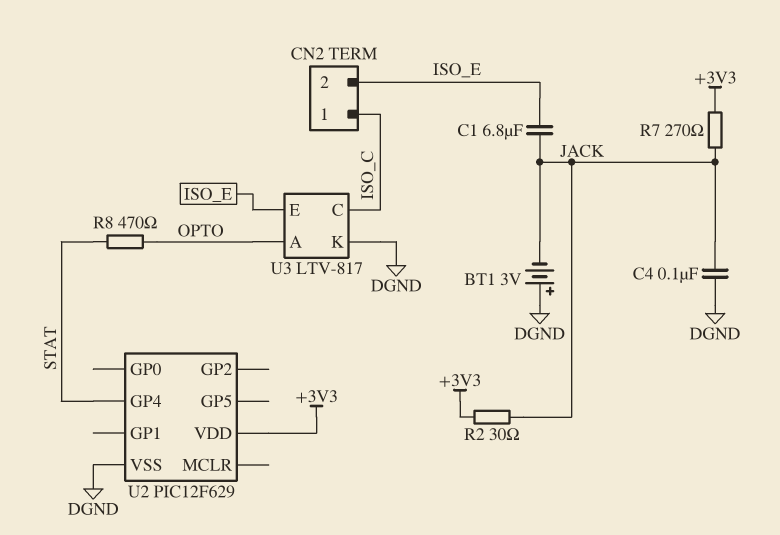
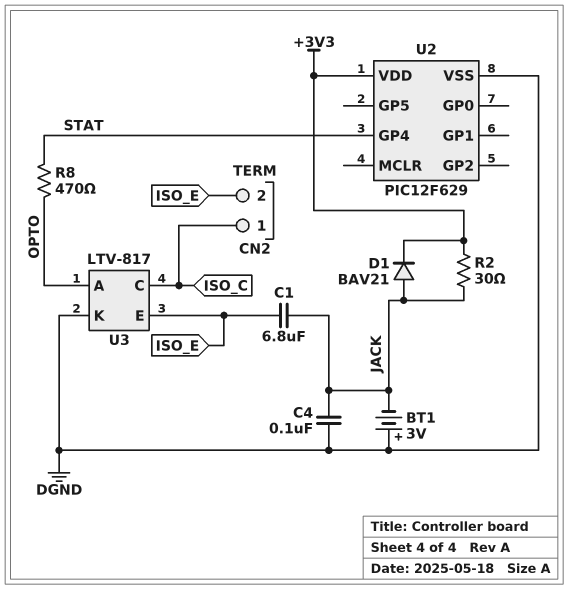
D1: none -> diode BAV21 (A JACK, K +3V3)
R7: 270 (+3V3, JACK) -> none

